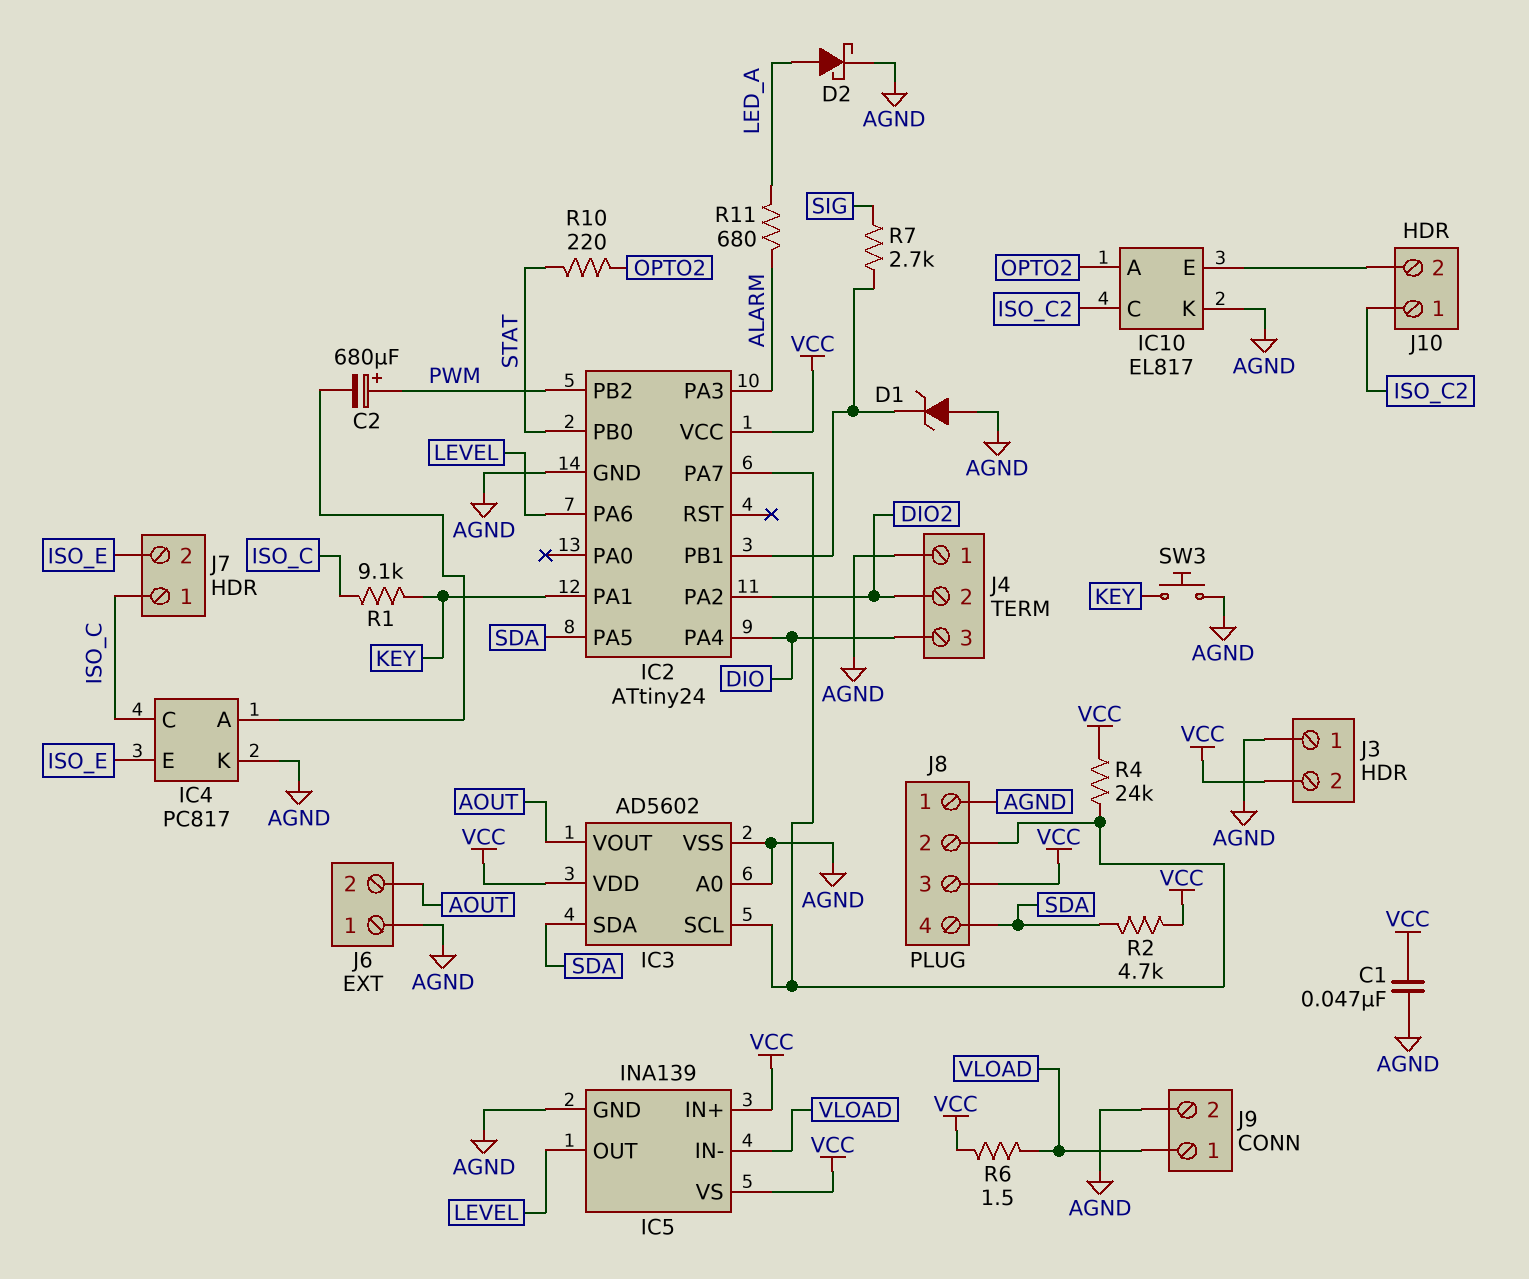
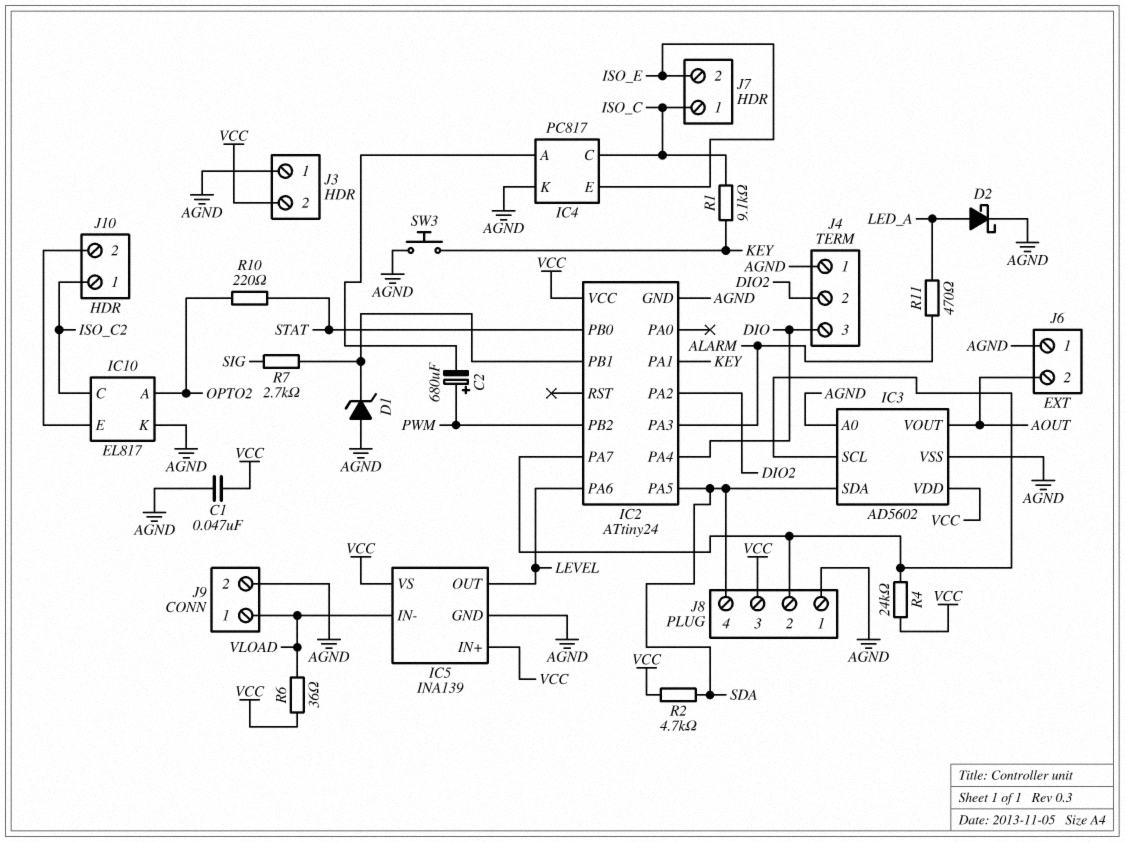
R6: 1.5 (VCC, VLOAD) -> 36 (VCC, VLOAD)
R11: 680 (ALARM, LED_A) -> 470 (ALARM, LED_A)

